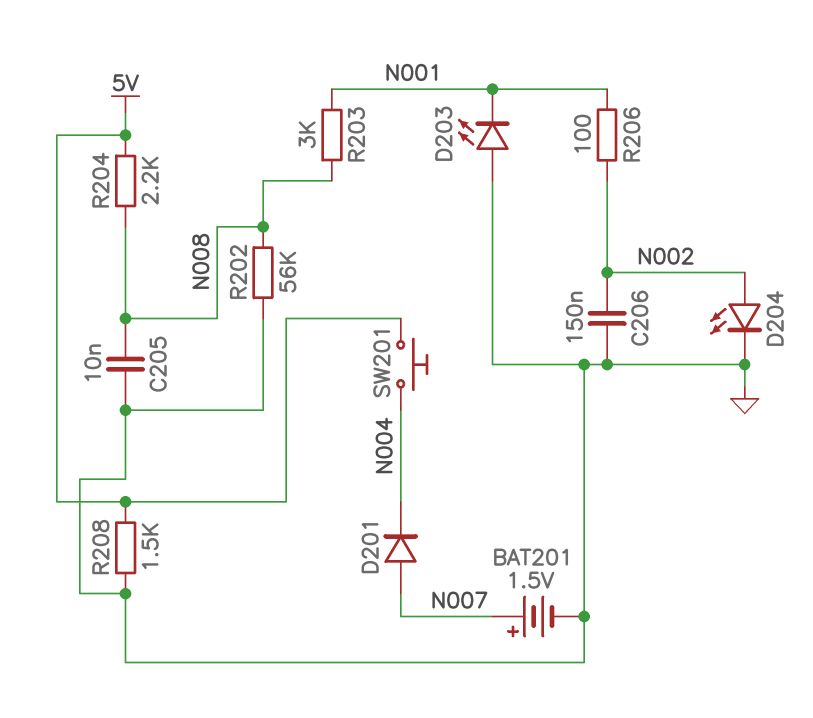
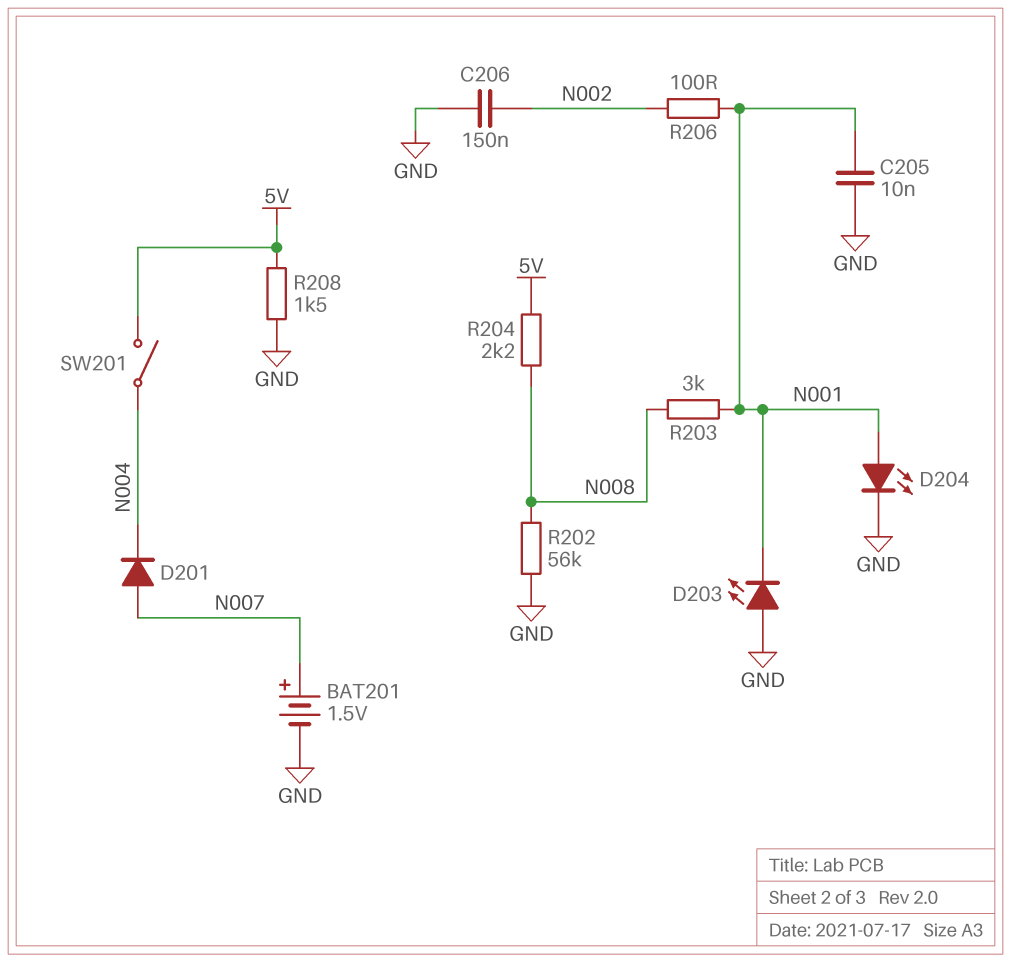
C205: 10nF (GND, N008) -> 10nF (GND, N001)
D204: LED (A N002, K GND) -> LED (A N001, K GND)
SW201: button (5V, N004) -> switch (5V, N004)

